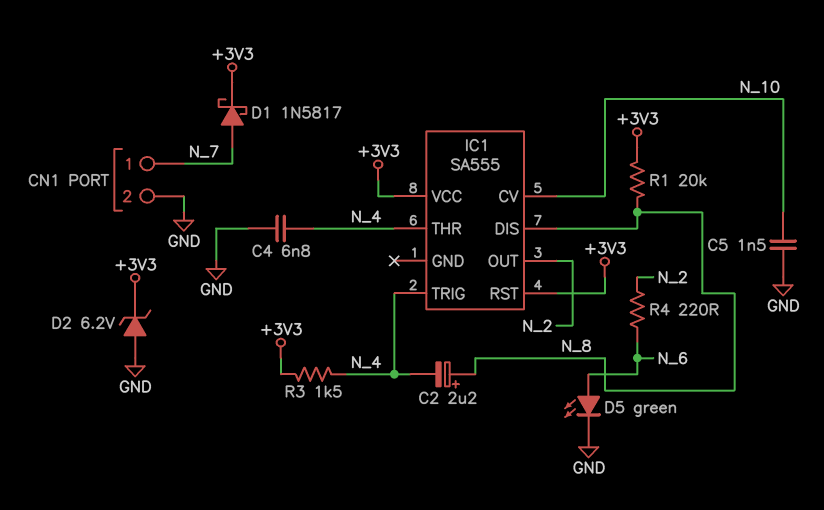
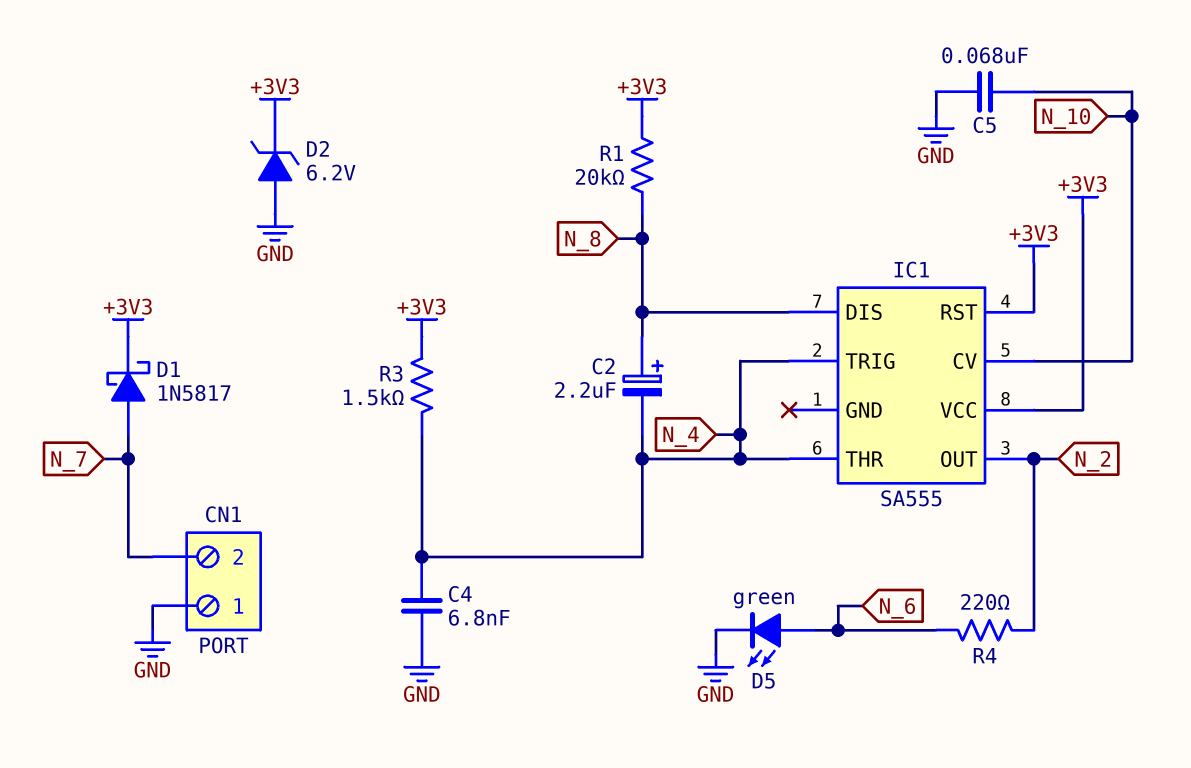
C5: 1.5nF (GND, N_10) -> 68nF (GND, N_10)
CN1 pin 1: N_7 -> GND
CN1 pin 2: GND -> N_7

